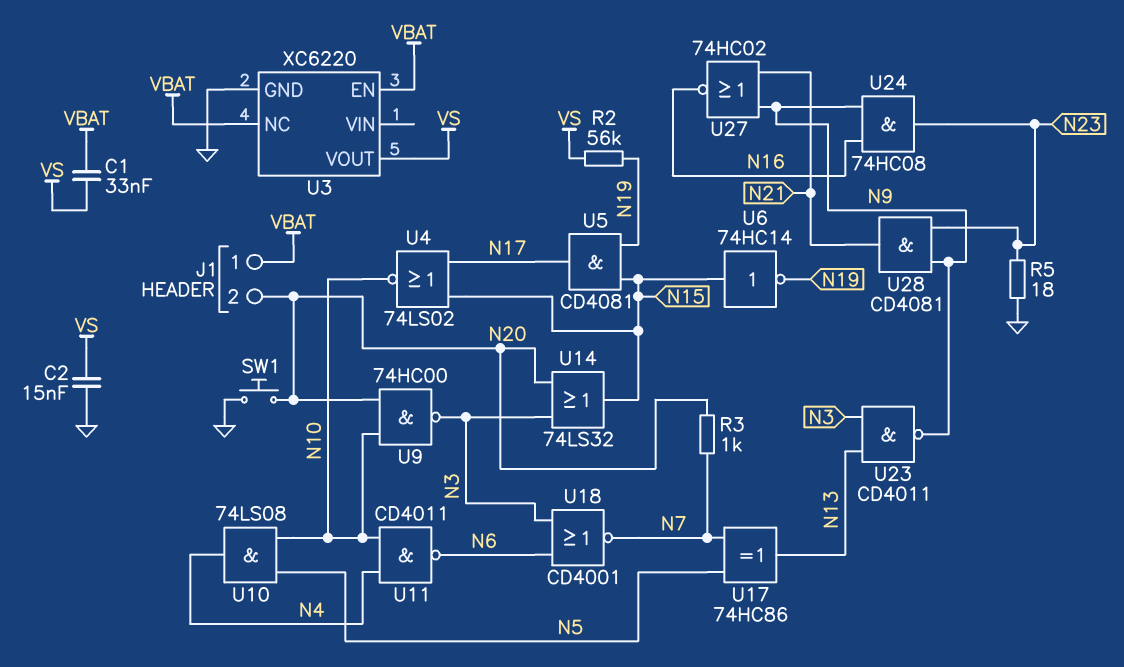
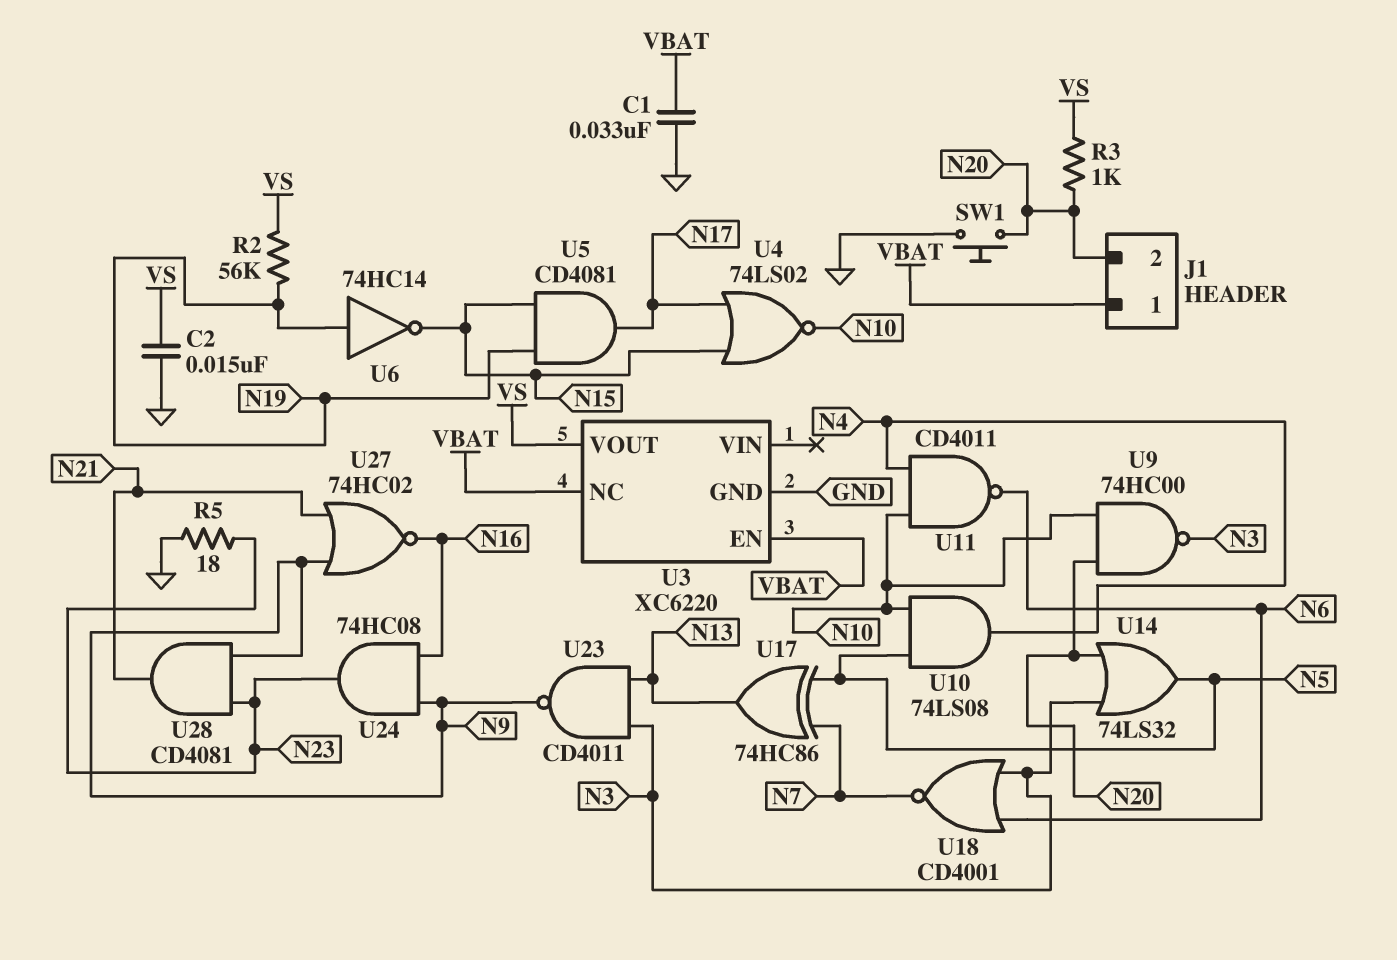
C1: 33nF (VBAT, VS) -> 33nF (GND, VBAT)
R3: 1k (N7, N20) -> 1k (N20, VS)
U6: NOT 74HC14 (in N15, out N19) -> NOT 74HC14 (in N19, out N15)
U14: OR 74LS32 (in N3, in N20, out N15) -> OR 74LS32 (in N3, in N20, out N5)

